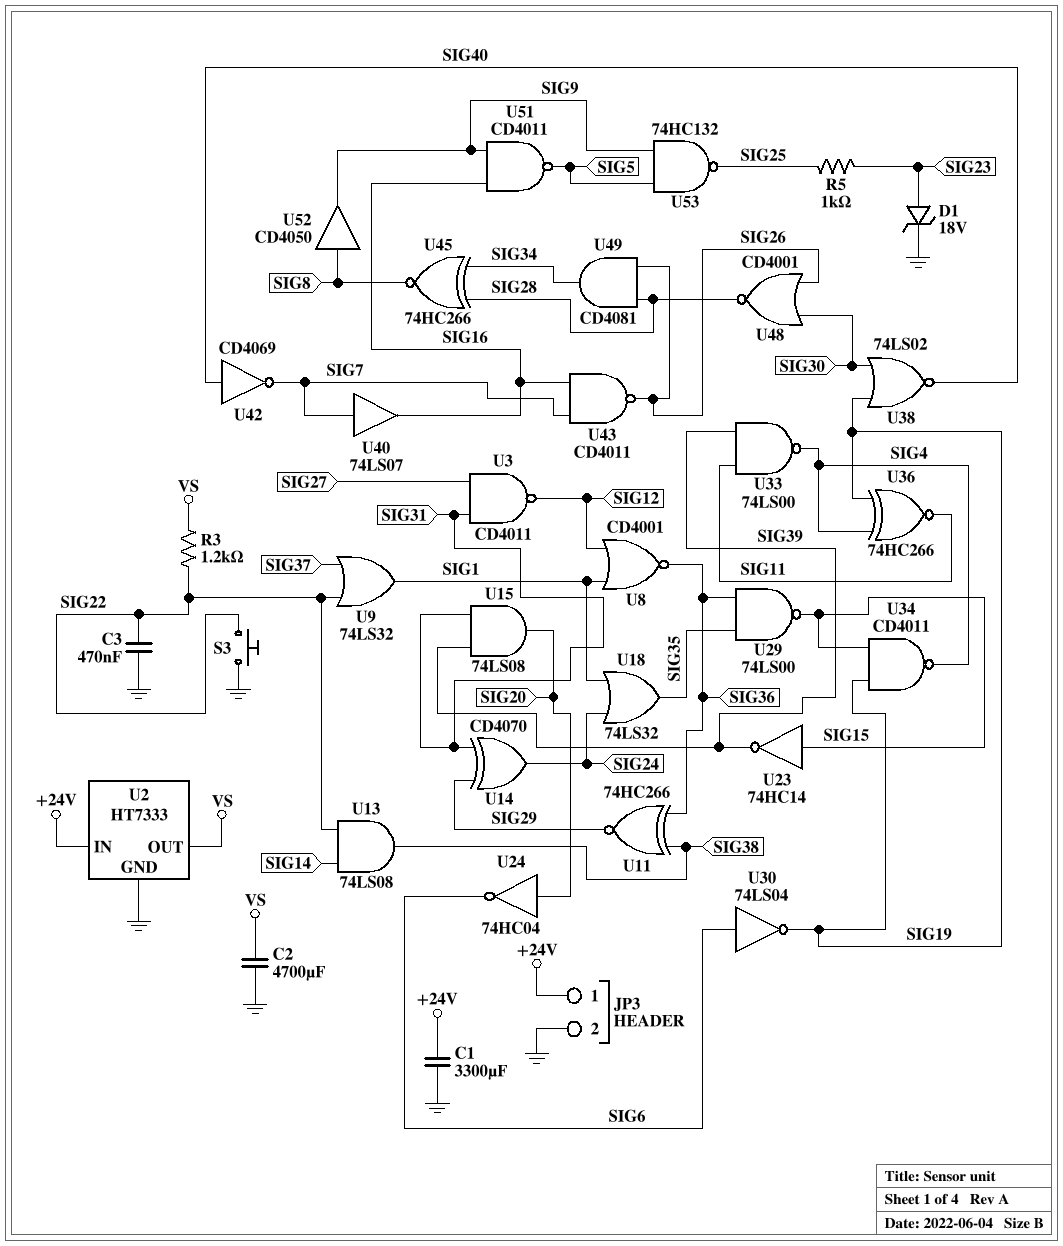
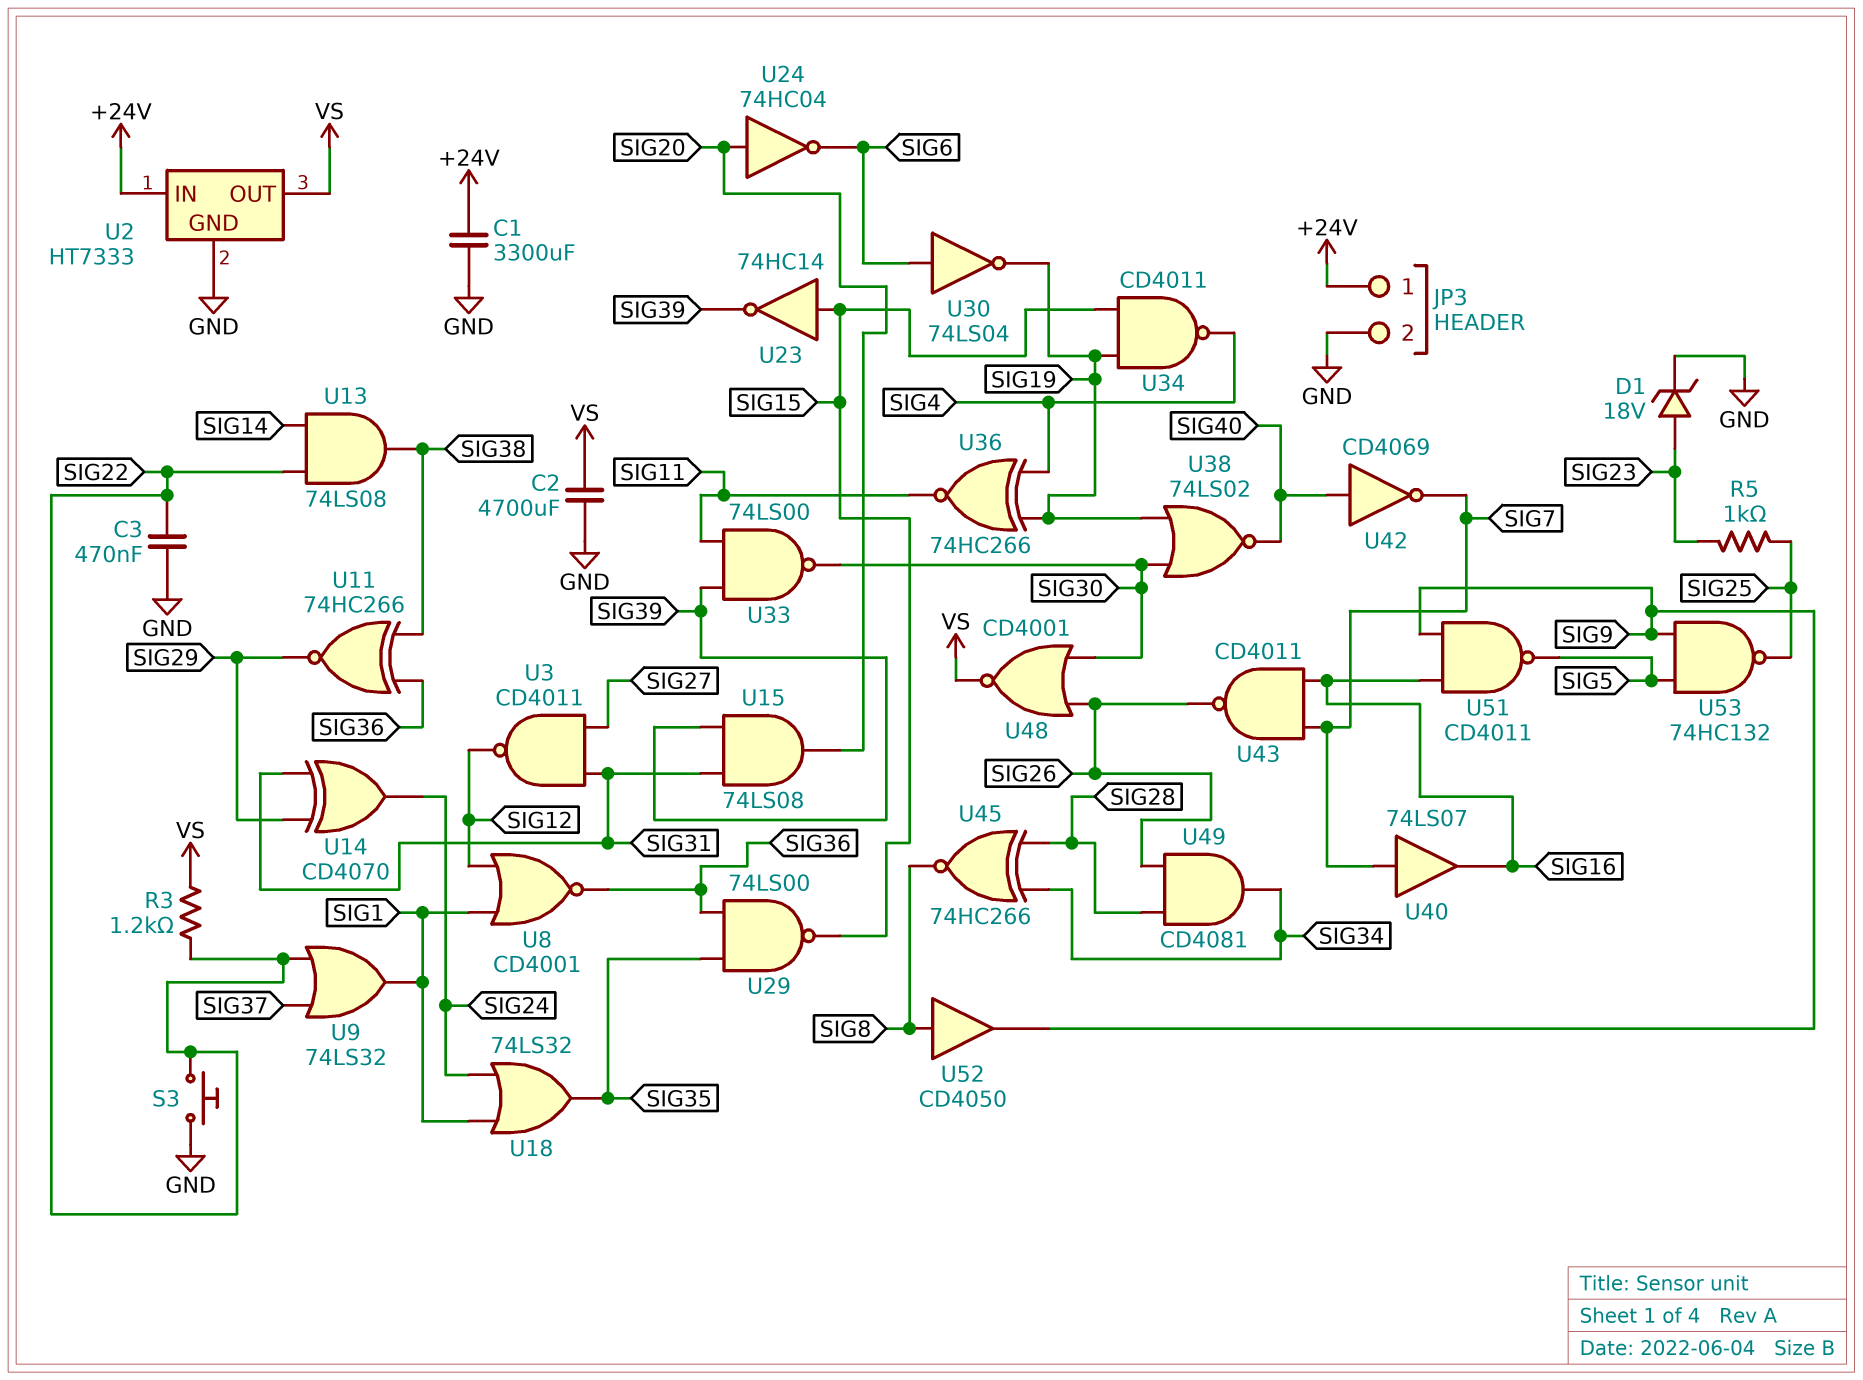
U33: NAND 74LS00 (in SIG11, in SIG39, out SIG4) -> NAND 74LS00 (in SIG11, in SIG39, out SIG30)
U48: NOR CD4001 (in SIG26, in SIG30, out SIG28) -> NOR CD4001 (in SIG26, in SIG30, out VS)

